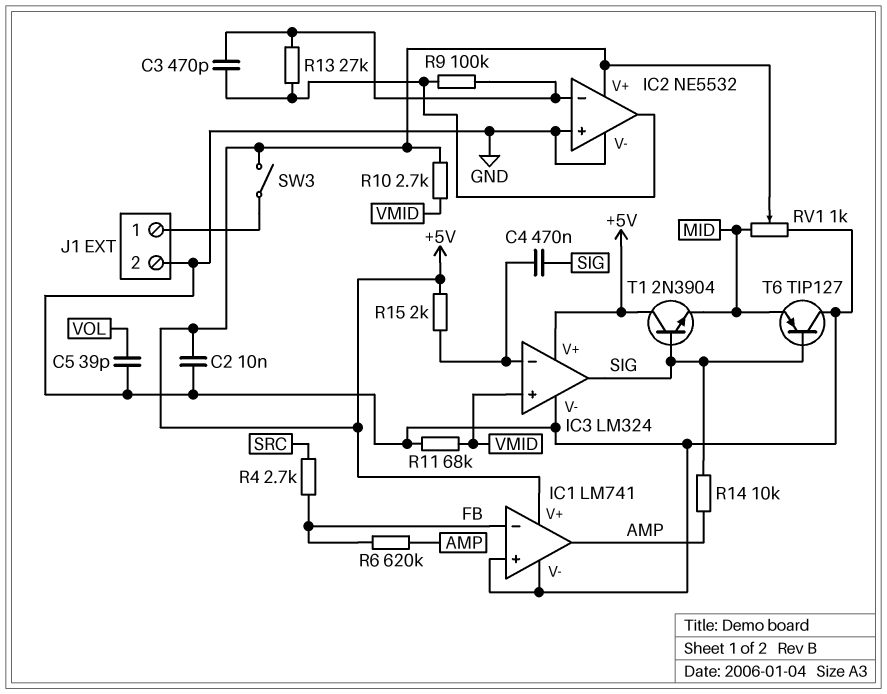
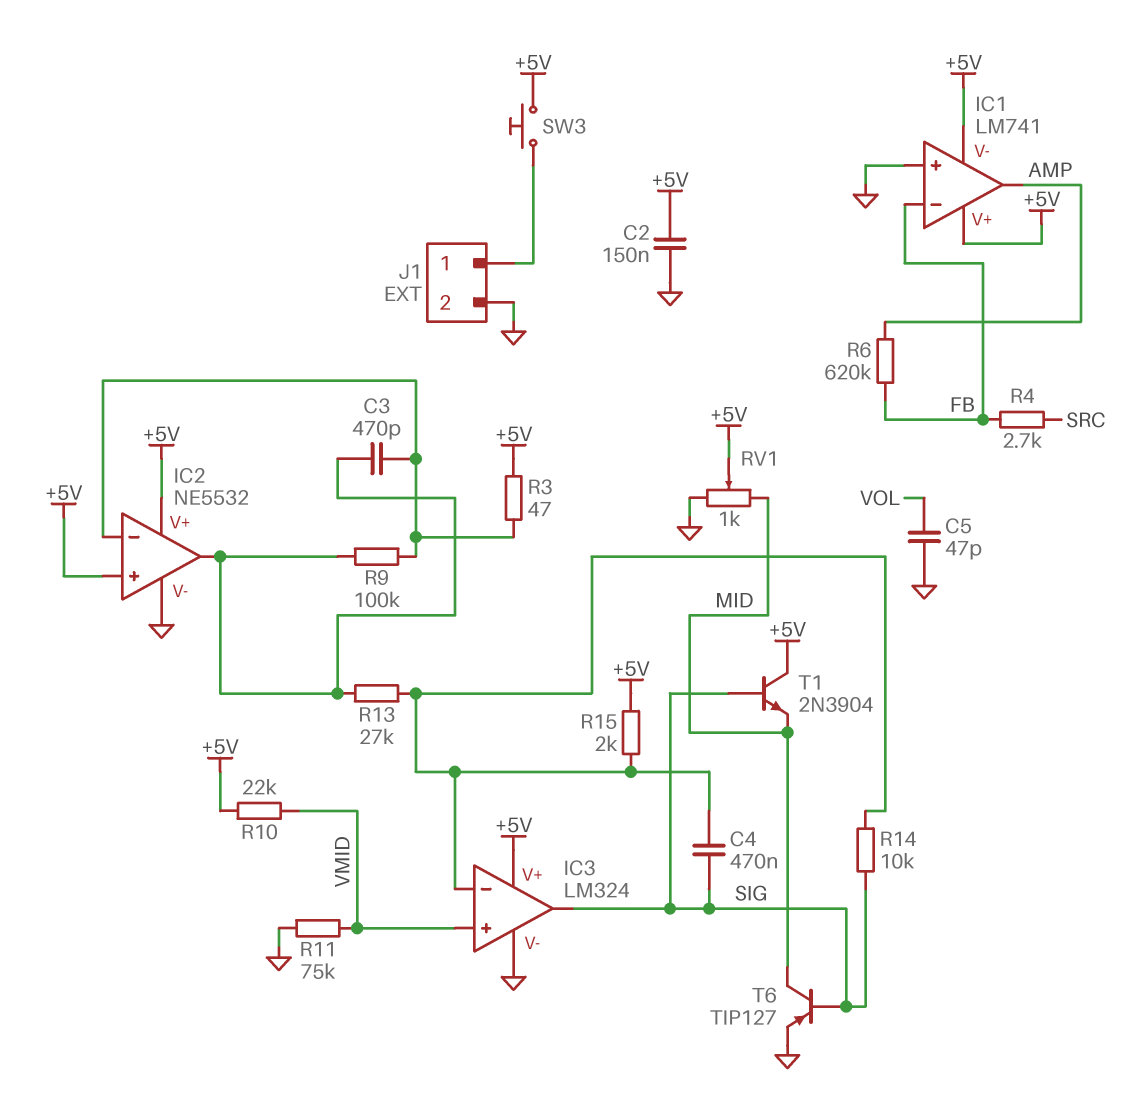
C2: 10nF (+5V, GND) -> 150nF (+5V, GND)
C5: 39pF (GND, VOL) -> 47pF (GND, VOL)
IC1 pin V-: GND -> +5V
IC2 pin in+: GND -> +5V
R3: none -> 47 (+5V, IC2/in-)
R10: 2.7k (+5V, VMID) -> 22k (+5V, VMID)
R11: 68k (GND, VMID) -> 75k (GND, VMID)
R13: 27k (IC2/in-, IC2/out) -> 27k (IC2/out, IC3/in-)
R14: 10k (AMP, SIG) -> 10k (IC3/in-, SIG)
SW3: switch (+5V, J1/1) -> button (+5V, J1/1)
T6: PNP TIP127 (B SIG, C GND, E MID) -> PNP TIP127 (B SIG, C MID, E GND)

